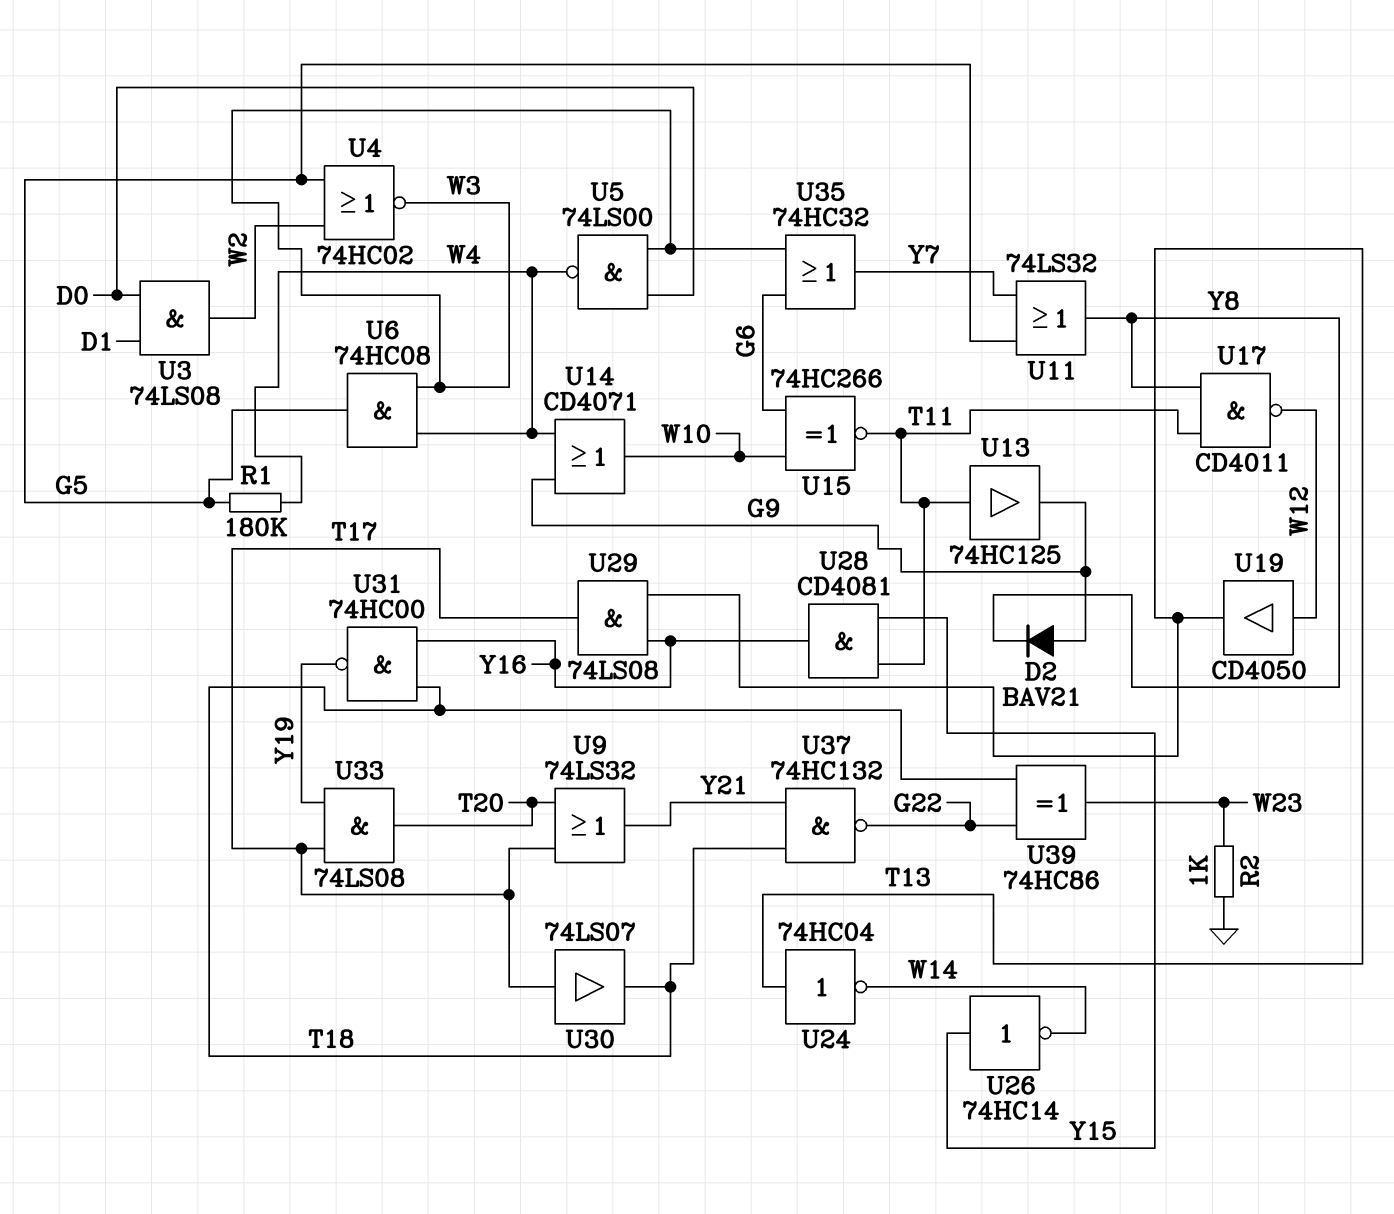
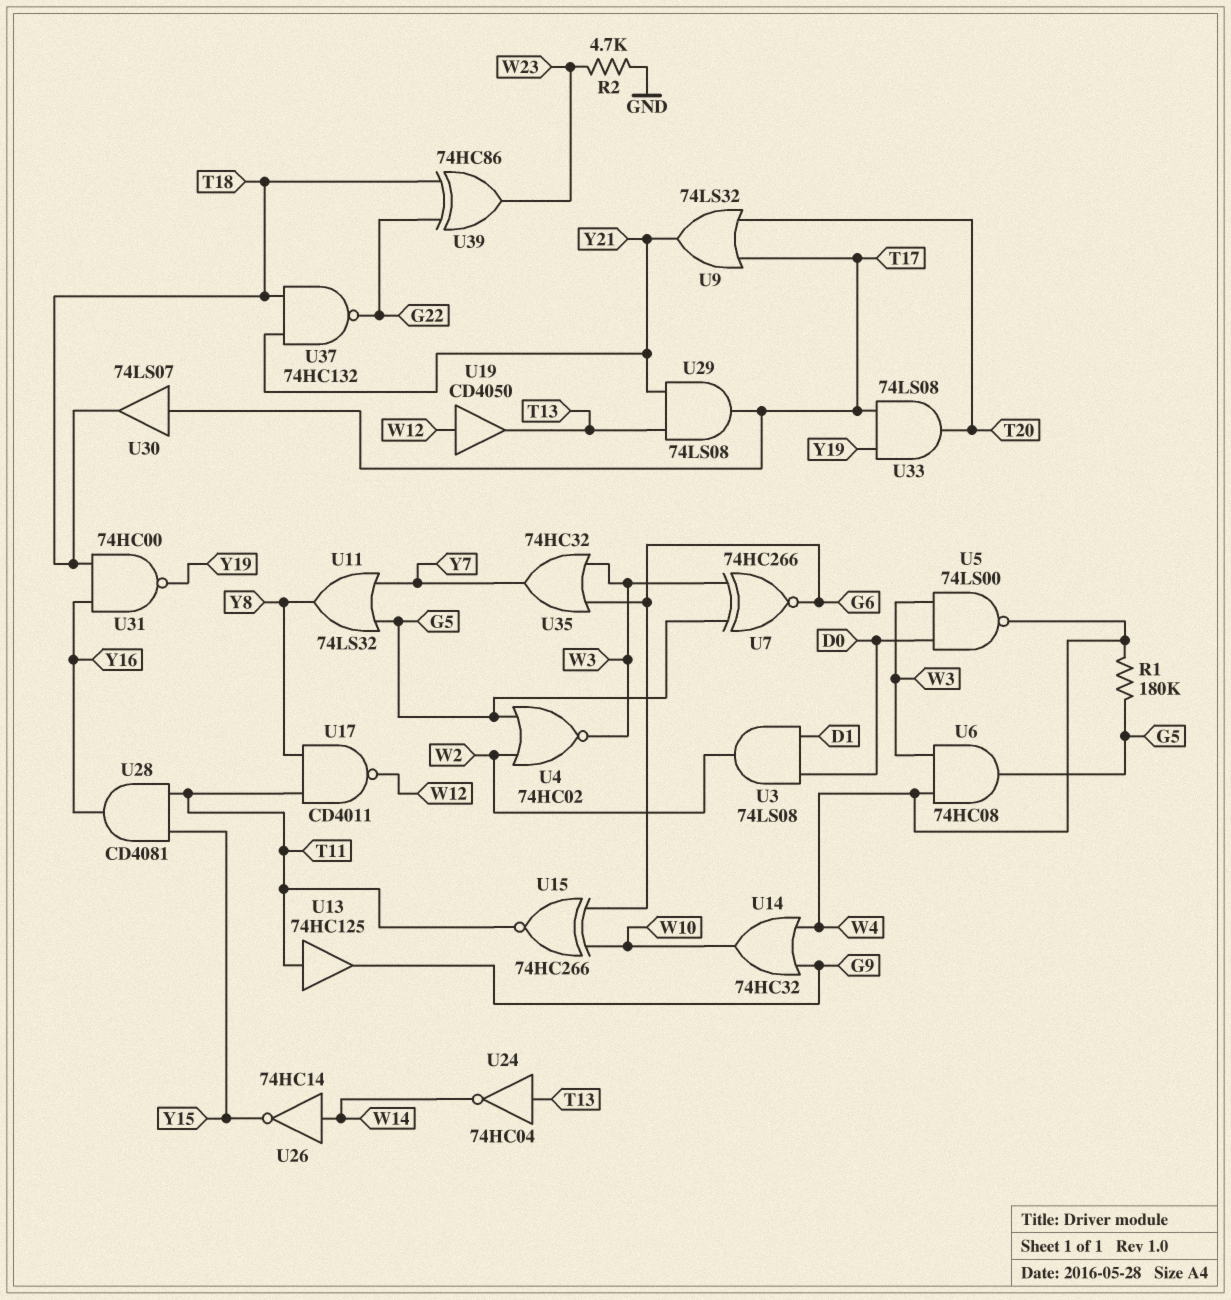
D2: diode BAV21 (A G9, K Y8) -> none
R2: 1k (GND, W23) -> 4.7k (GND, W23)
U7: none -> XNOR 74HC266 (in G5, in W3, out G6)
U14: OR CD4071 (in G9, in W4, out W10) -> OR 74HC32 (in G9, in W4, out W10)
U26: NOT 74HC14 (in Y15, out W14) -> NOT 74HC14 (in W14, out Y15)
U29: AND 74LS08 (in T13, in Y16, out T17) -> AND 74LS08 (in T13, in Y21, out T17)

